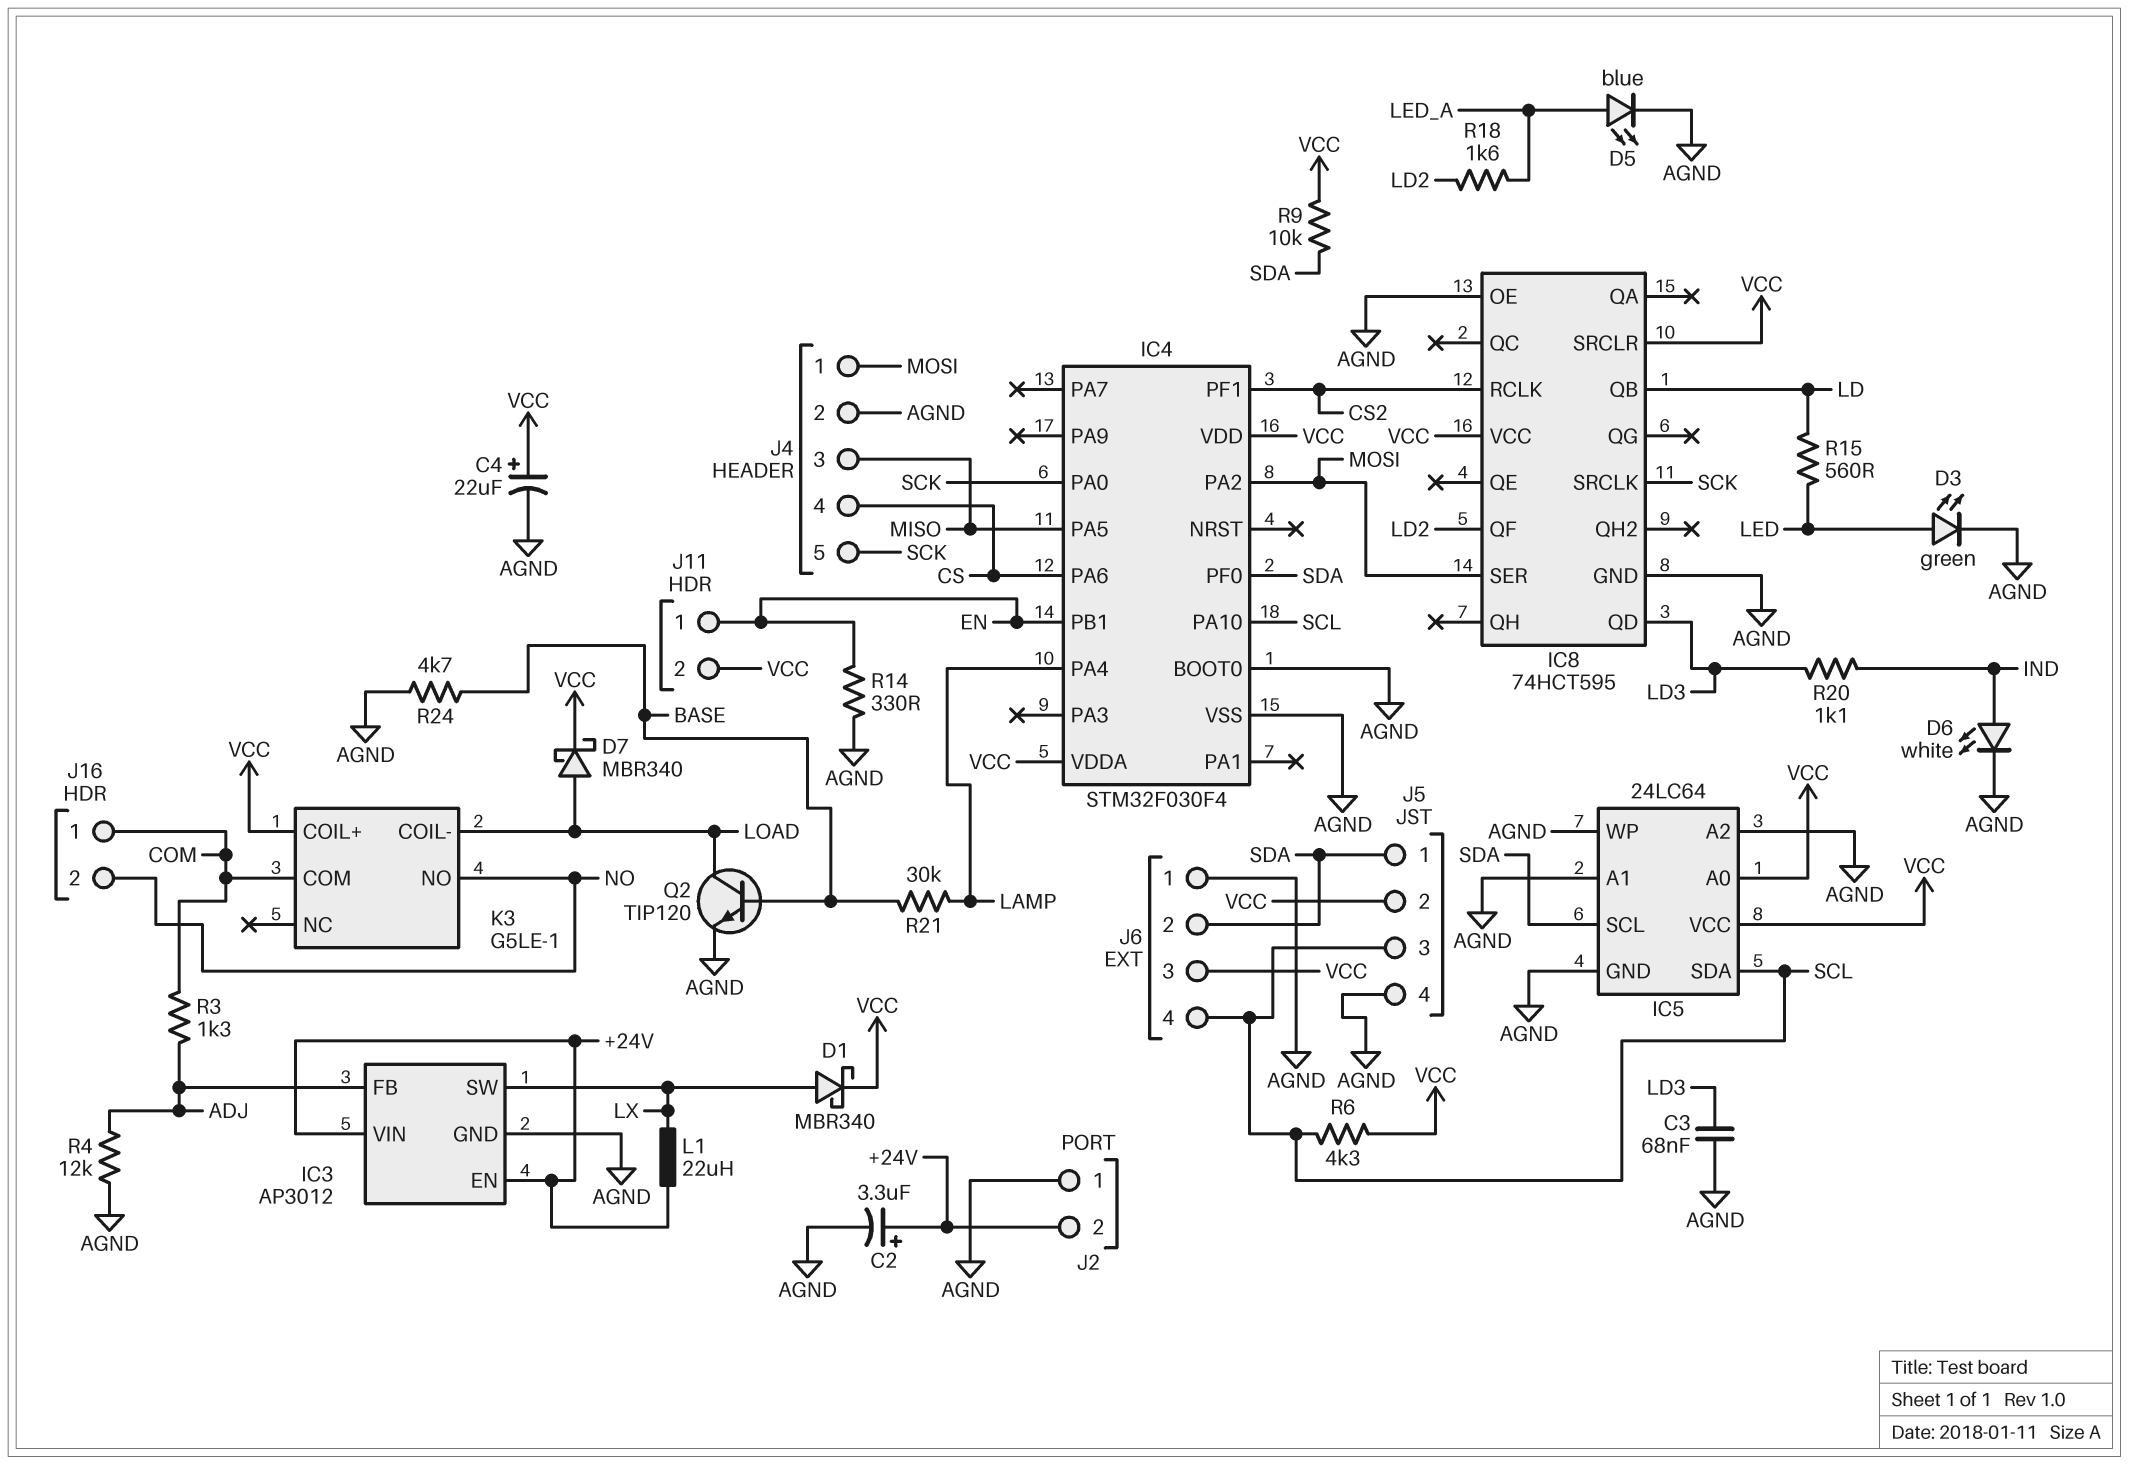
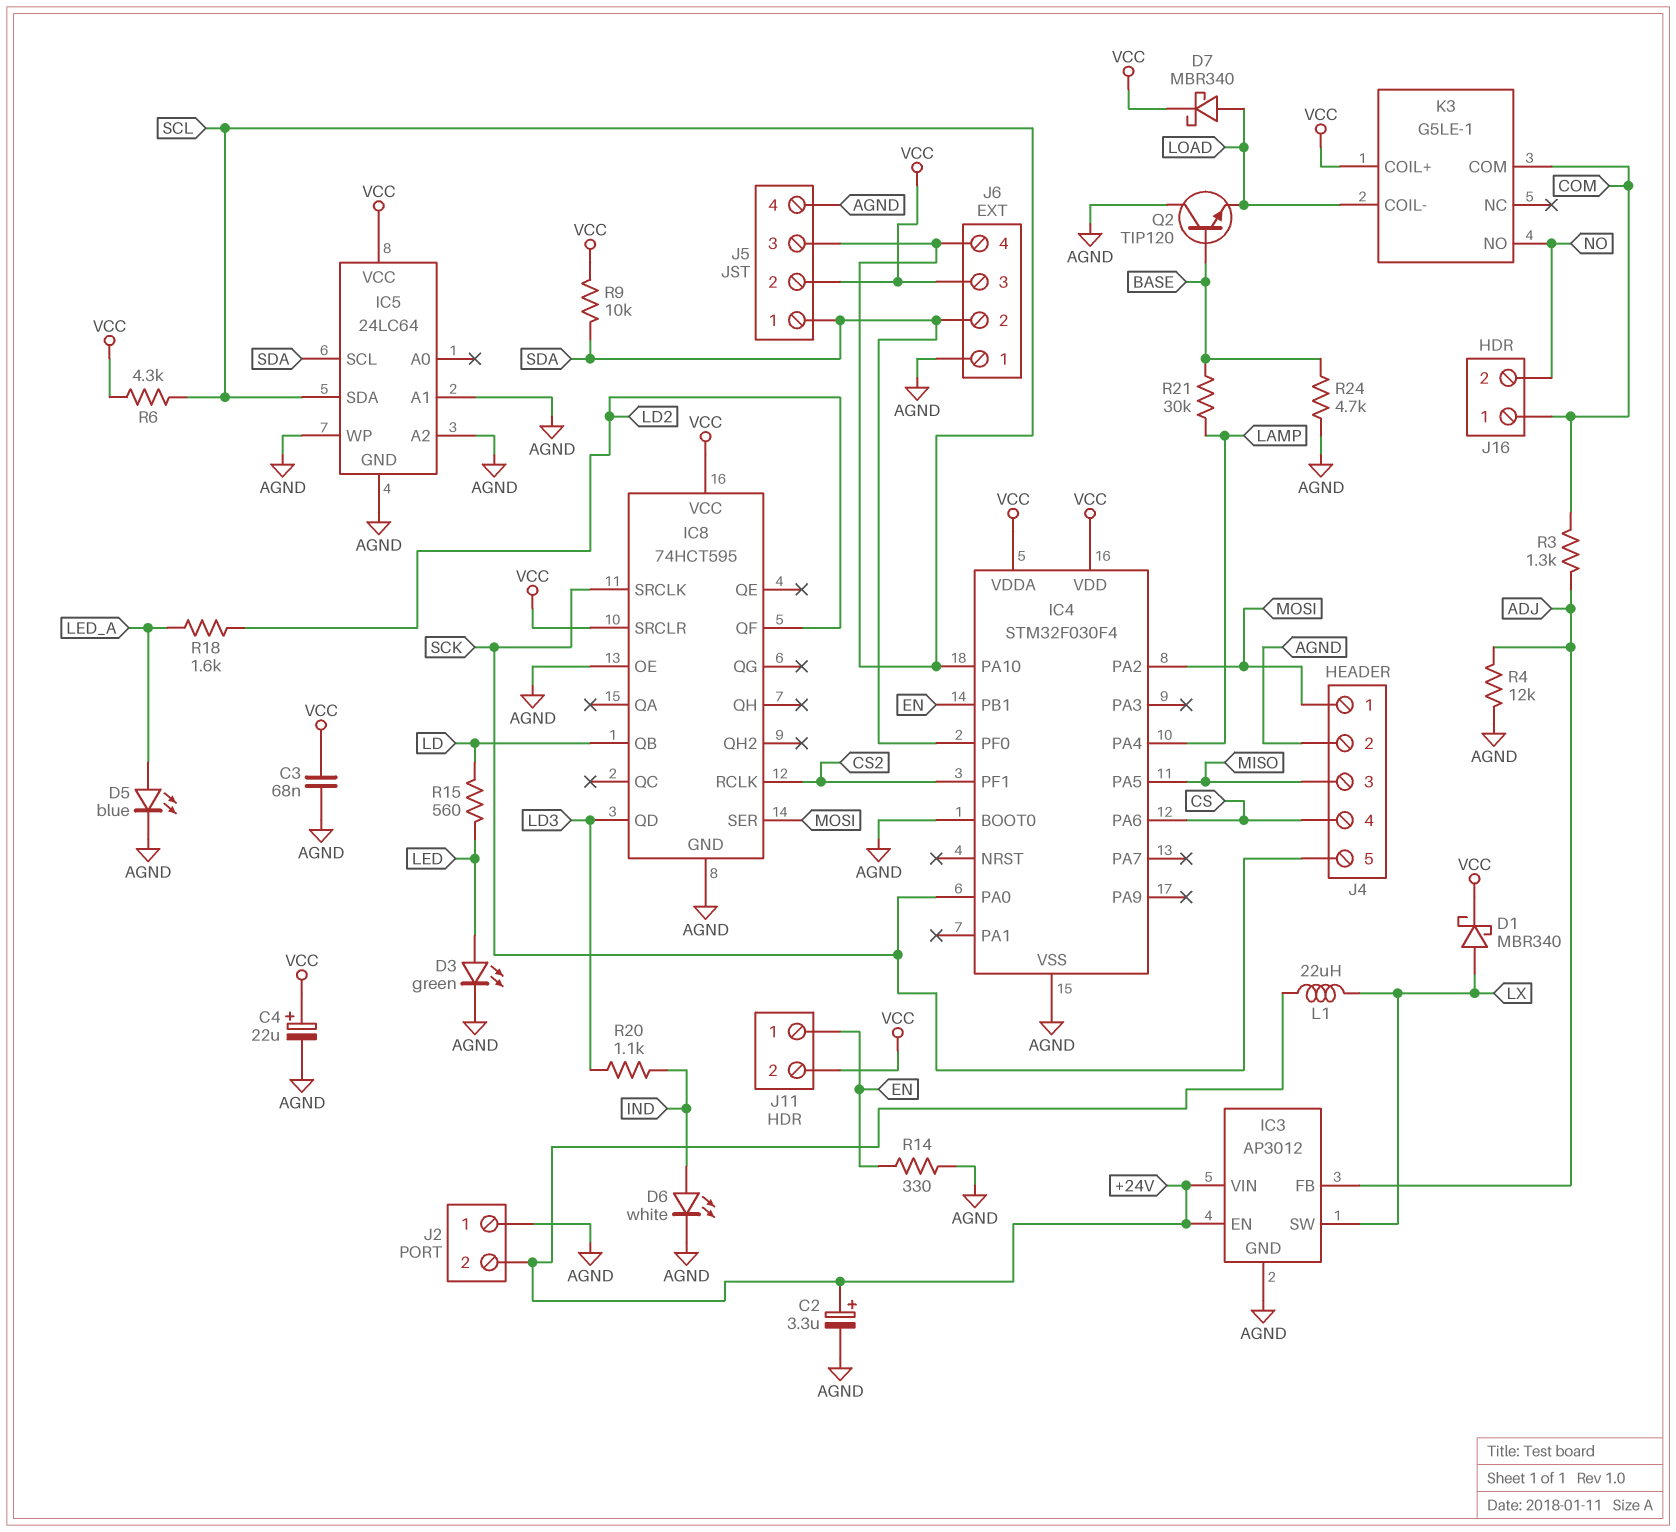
C3: 68nF (AGND, LD3) -> 68nF (AGND, VCC)
IC5 pin A0: VCC -> none
Q2: NPN TIP120 (B BASE, C LOAD, E AGND) -> NPN TIP120 (B BASE, C AGND, E LOAD)

